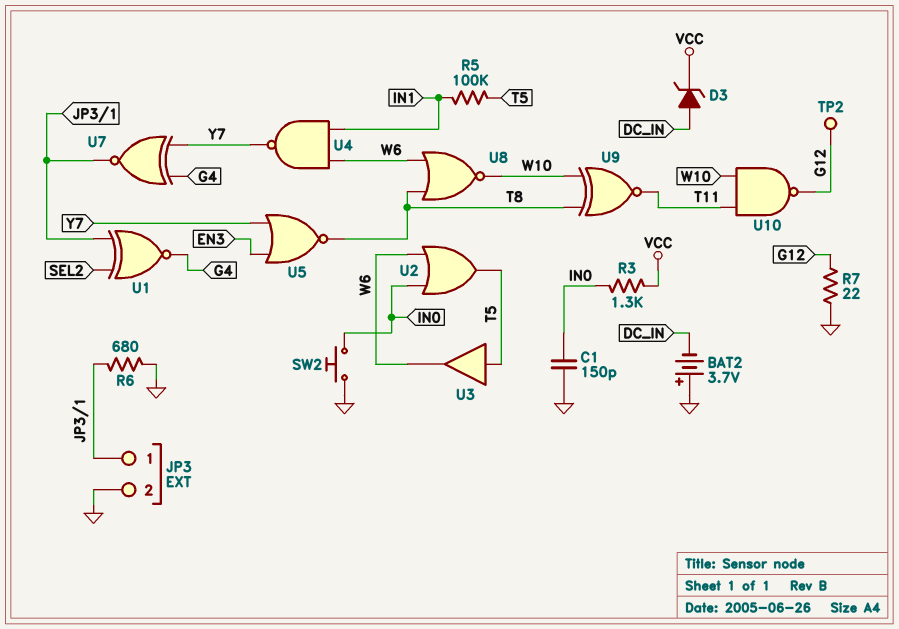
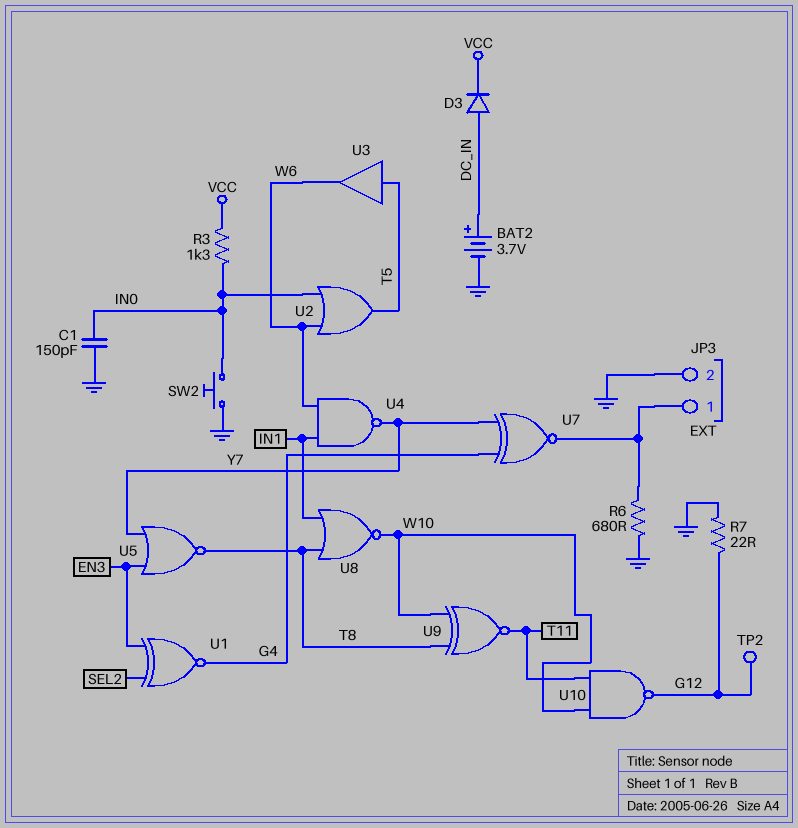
BAT2: 3.7V (plus GND, minus DC_IN) -> 3.7V (plus DC_IN, minus GND)
D3: zener (A DC_IN, K VCC) -> diode (A DC_IN, K VCC)
R5: 100k (IN1, T5) -> none
U1: XNOR (in JP3/1, in SEL2, out G4) -> XNOR (in EN3, in SEL2, out G4)
U8: NOR (in T8, in W6, out W10) -> NOR (in IN1, in T8, out W10)

